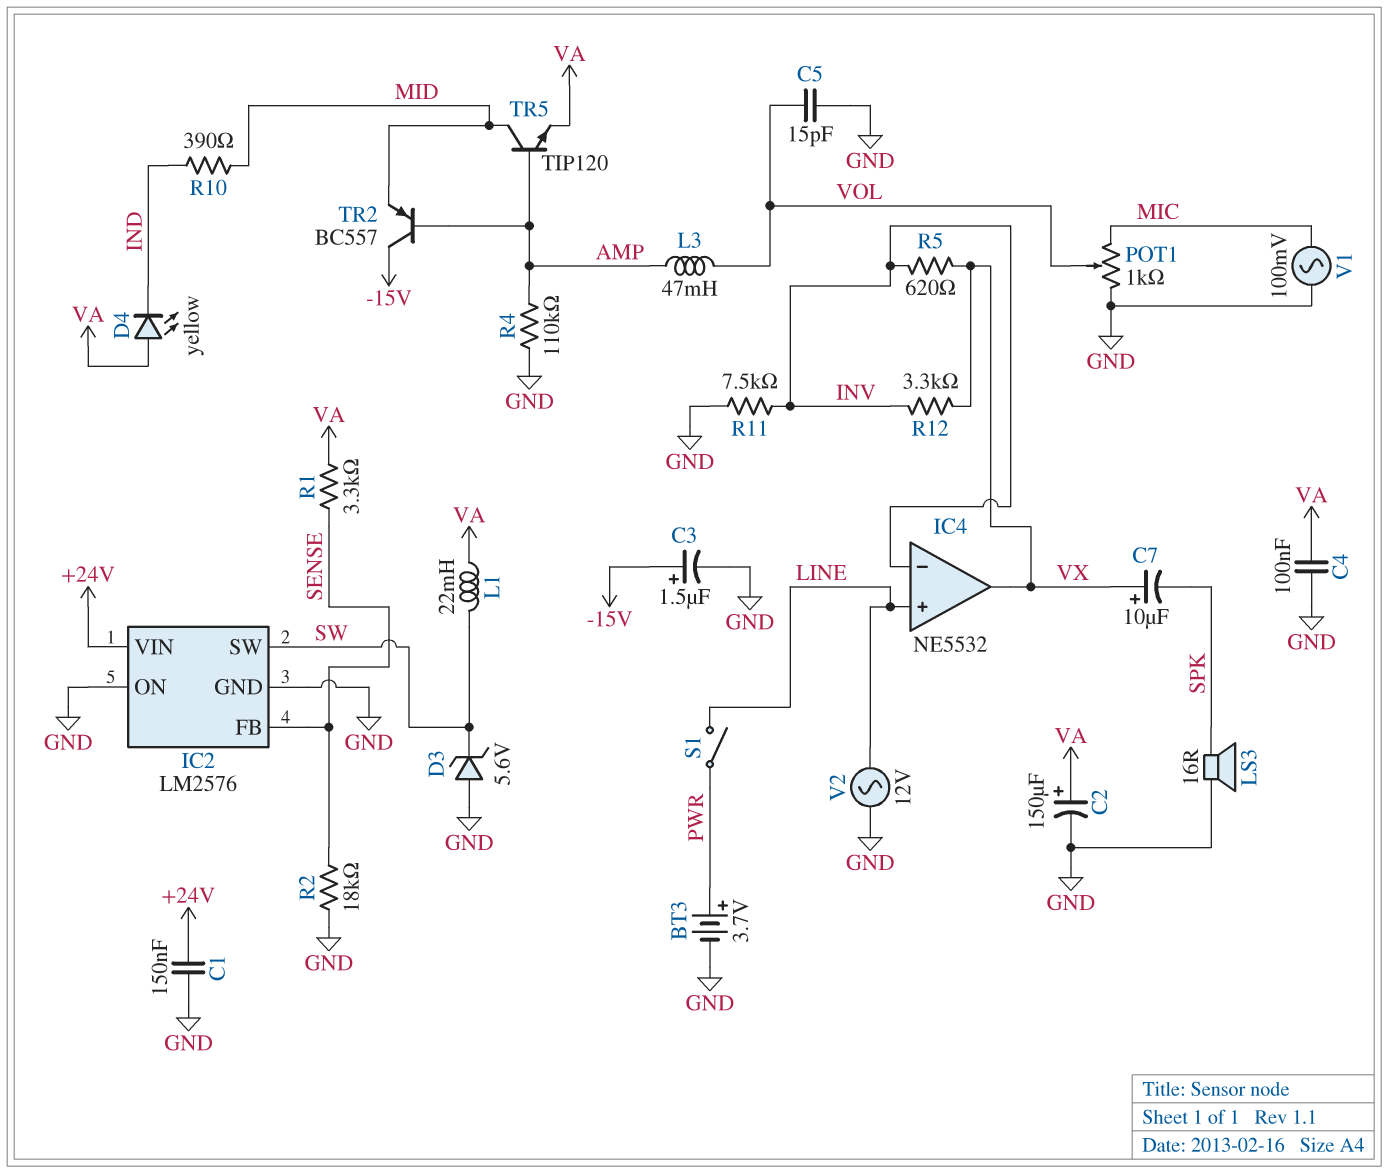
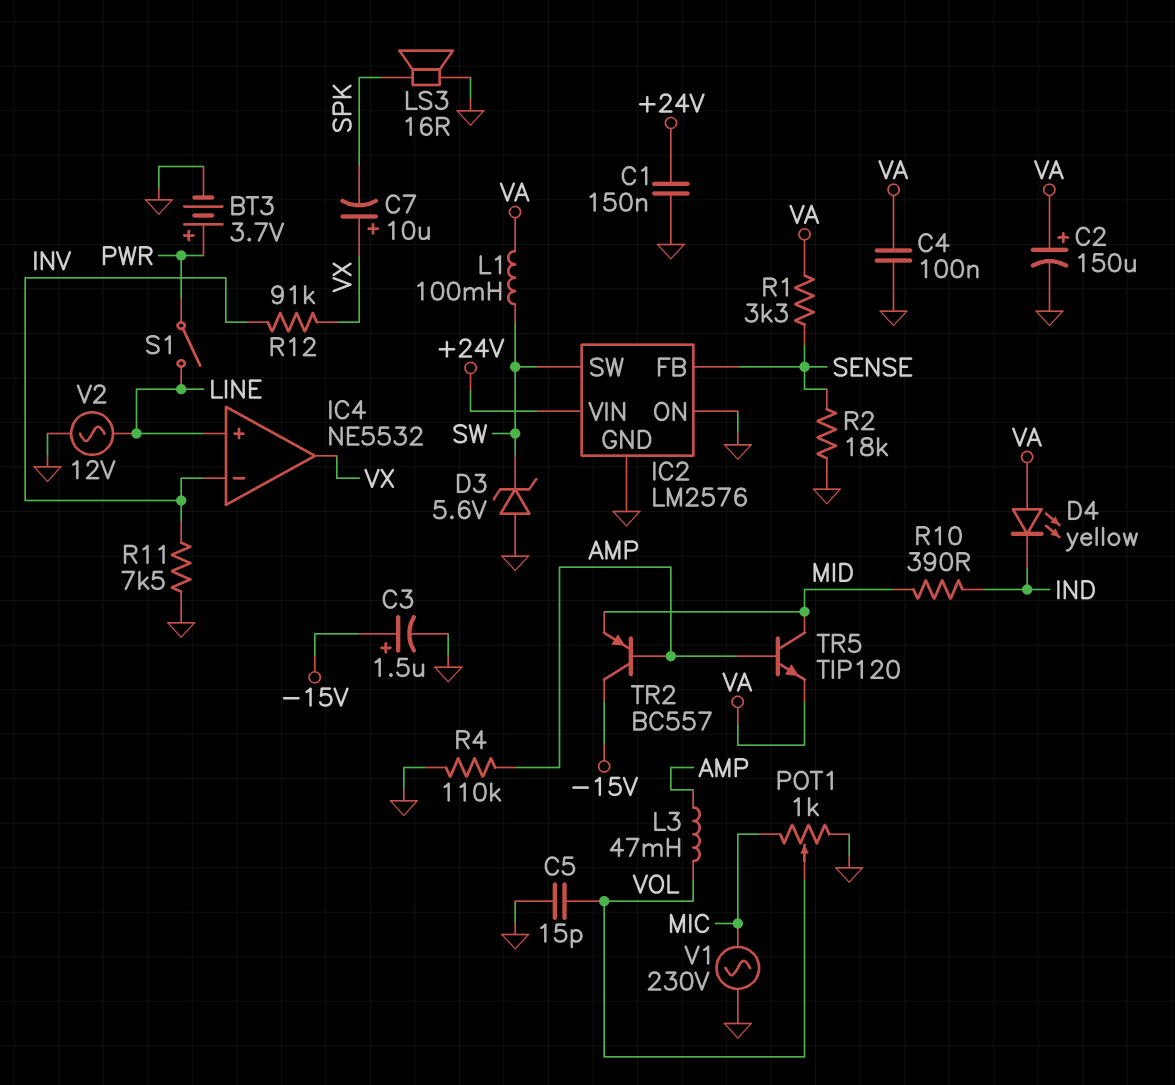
L1: 22mH (SW, VA) -> 100mH (SW, VA)
R5: 620 (INV, VX) -> none
R12: 3.3k (INV, VX) -> 91k (INV, VX)
V1: AC 100mV (GND, MIC) -> AC 230V (GND, MIC)

